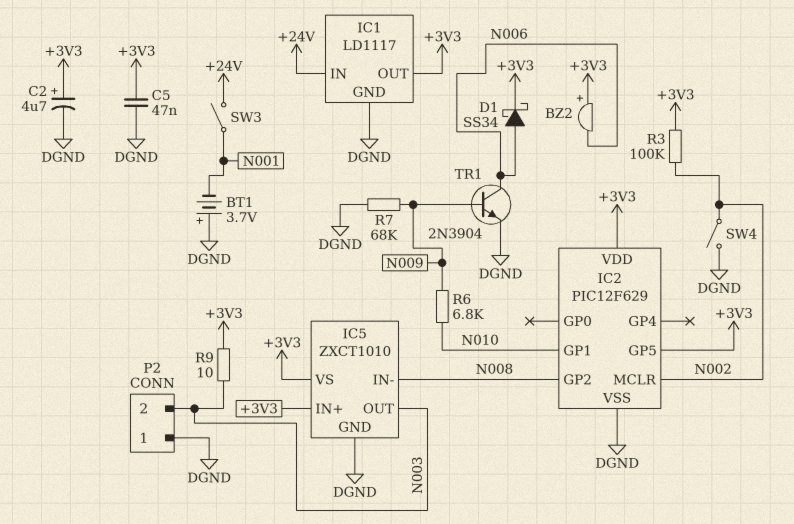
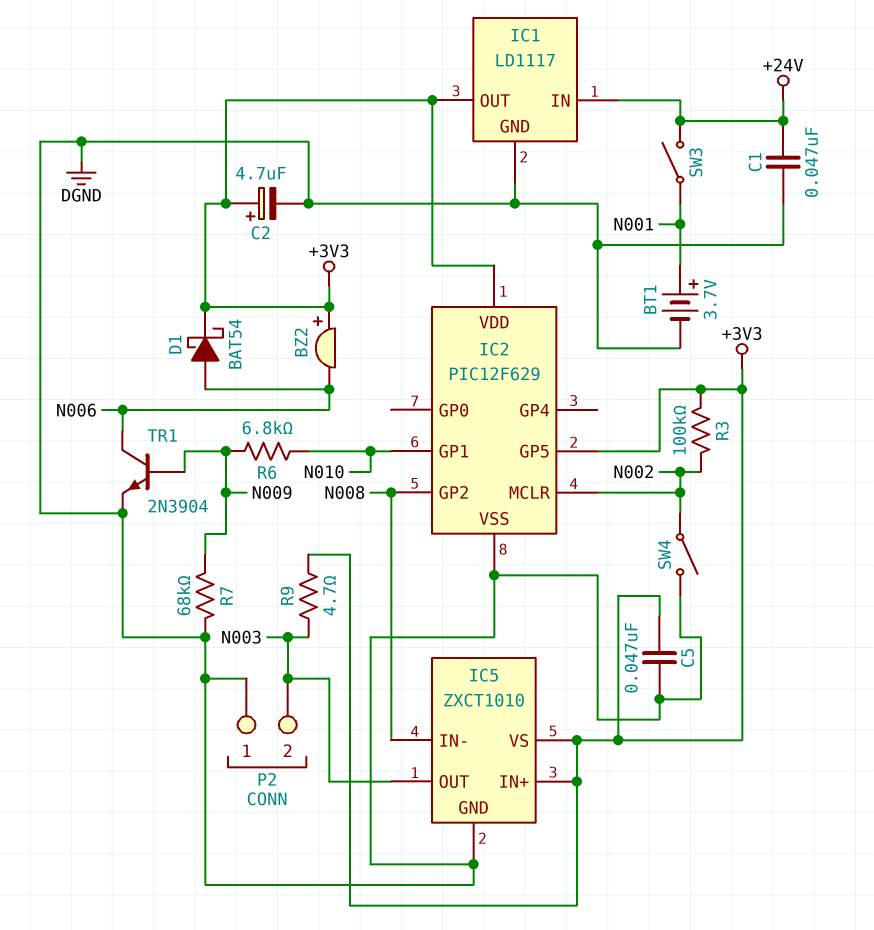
BT1: 3.7V (plus DGND, minus N001) -> 3.7V (plus N001, minus DGND)
C1: none -> 47nF (+24V, DGND)
D1: schottky SS34 (A N006, K +3V3) -> schottky BAT54 (A N006, K +3V3)
R9: 10 (+3V3, N003) -> 4.7 (+3V3, N003)

